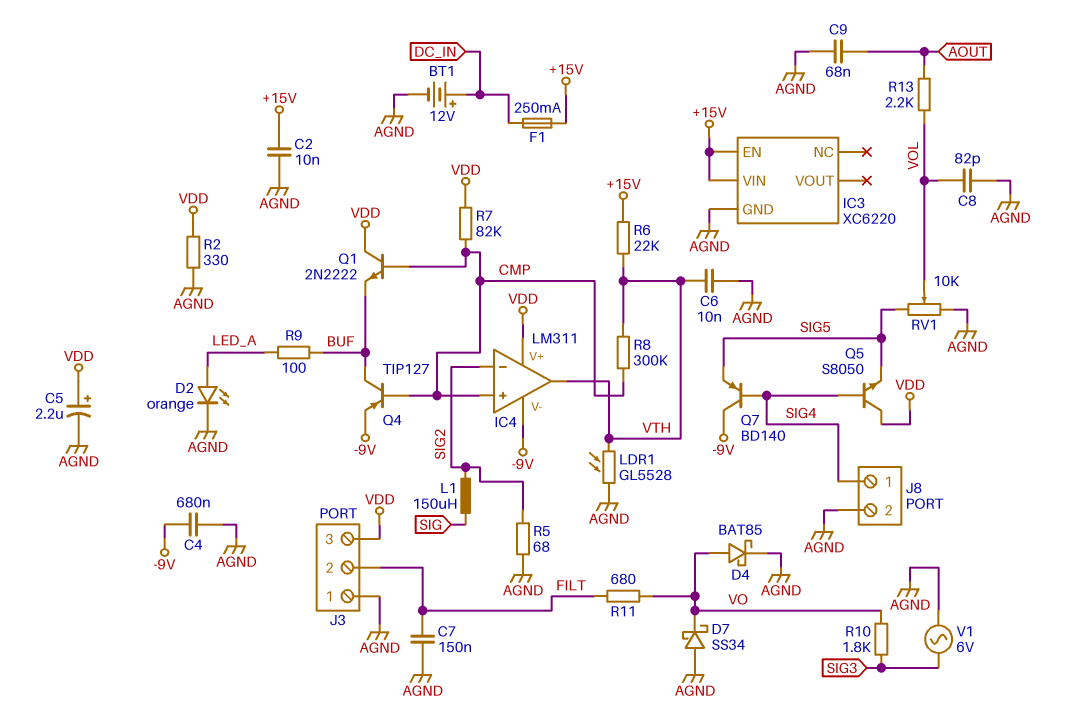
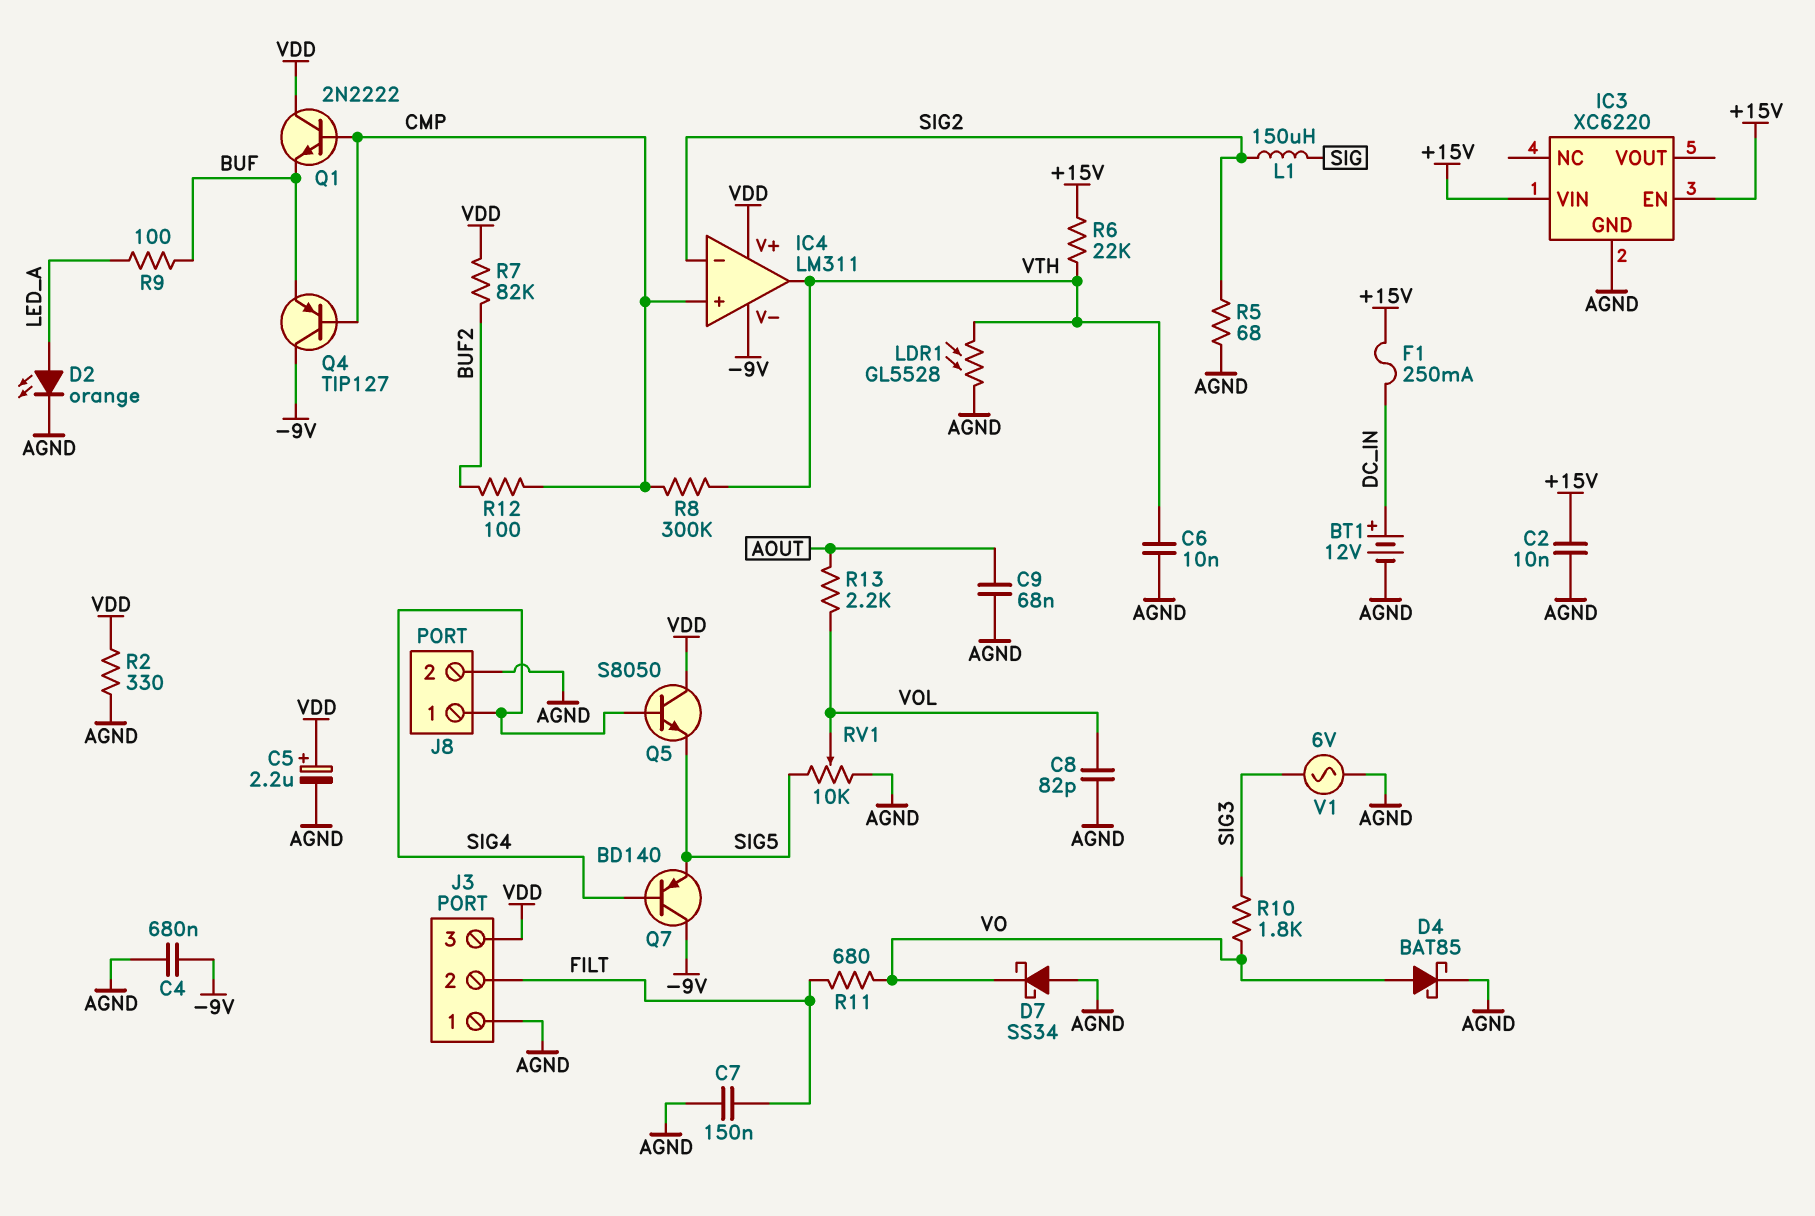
Q4: PNP TIP127 (B CMP, C BUF, E -9V) -> PNP TIP127 (B CMP, C -9V, E BUF)
R7: 82k (CMP, VDD) -> 82k (BUF2, VDD)
R12: none -> 100 (BUF2, CMP)

